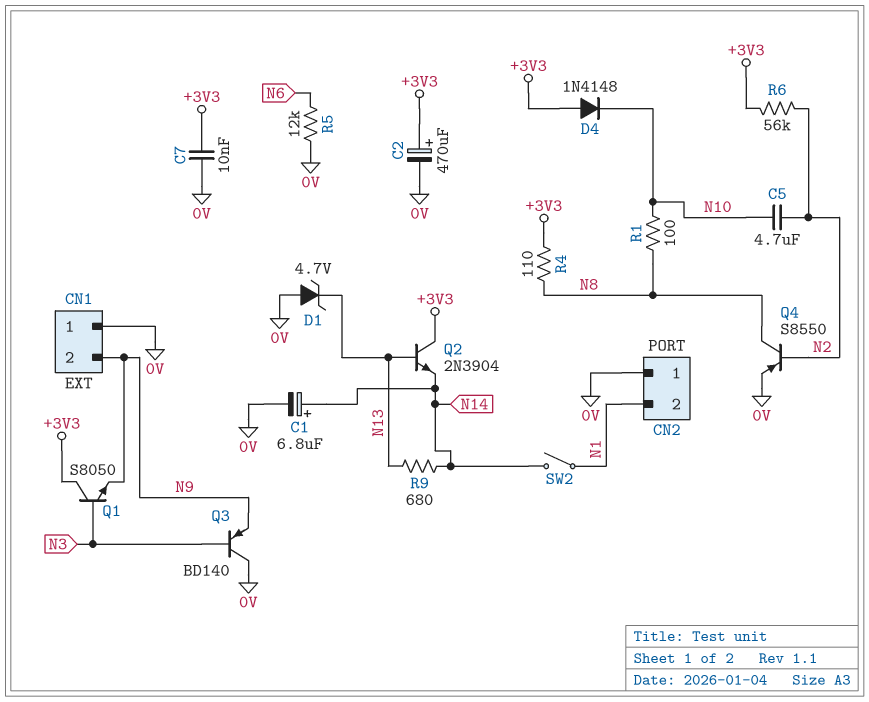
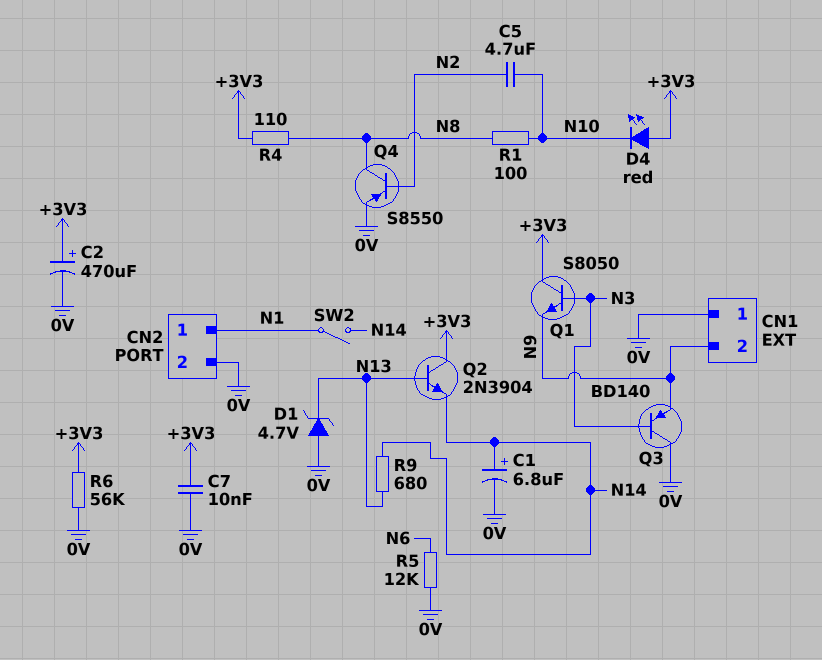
CN2 pin 1: 0V -> N1
CN2 pin 2: N1 -> 0V
D4: diode 1N4148 (A +3V3, K N10) -> LED red (A +3V3, K N10)
R6: 56k (+3V3, N2) -> 56k (+3V3, 0V)

